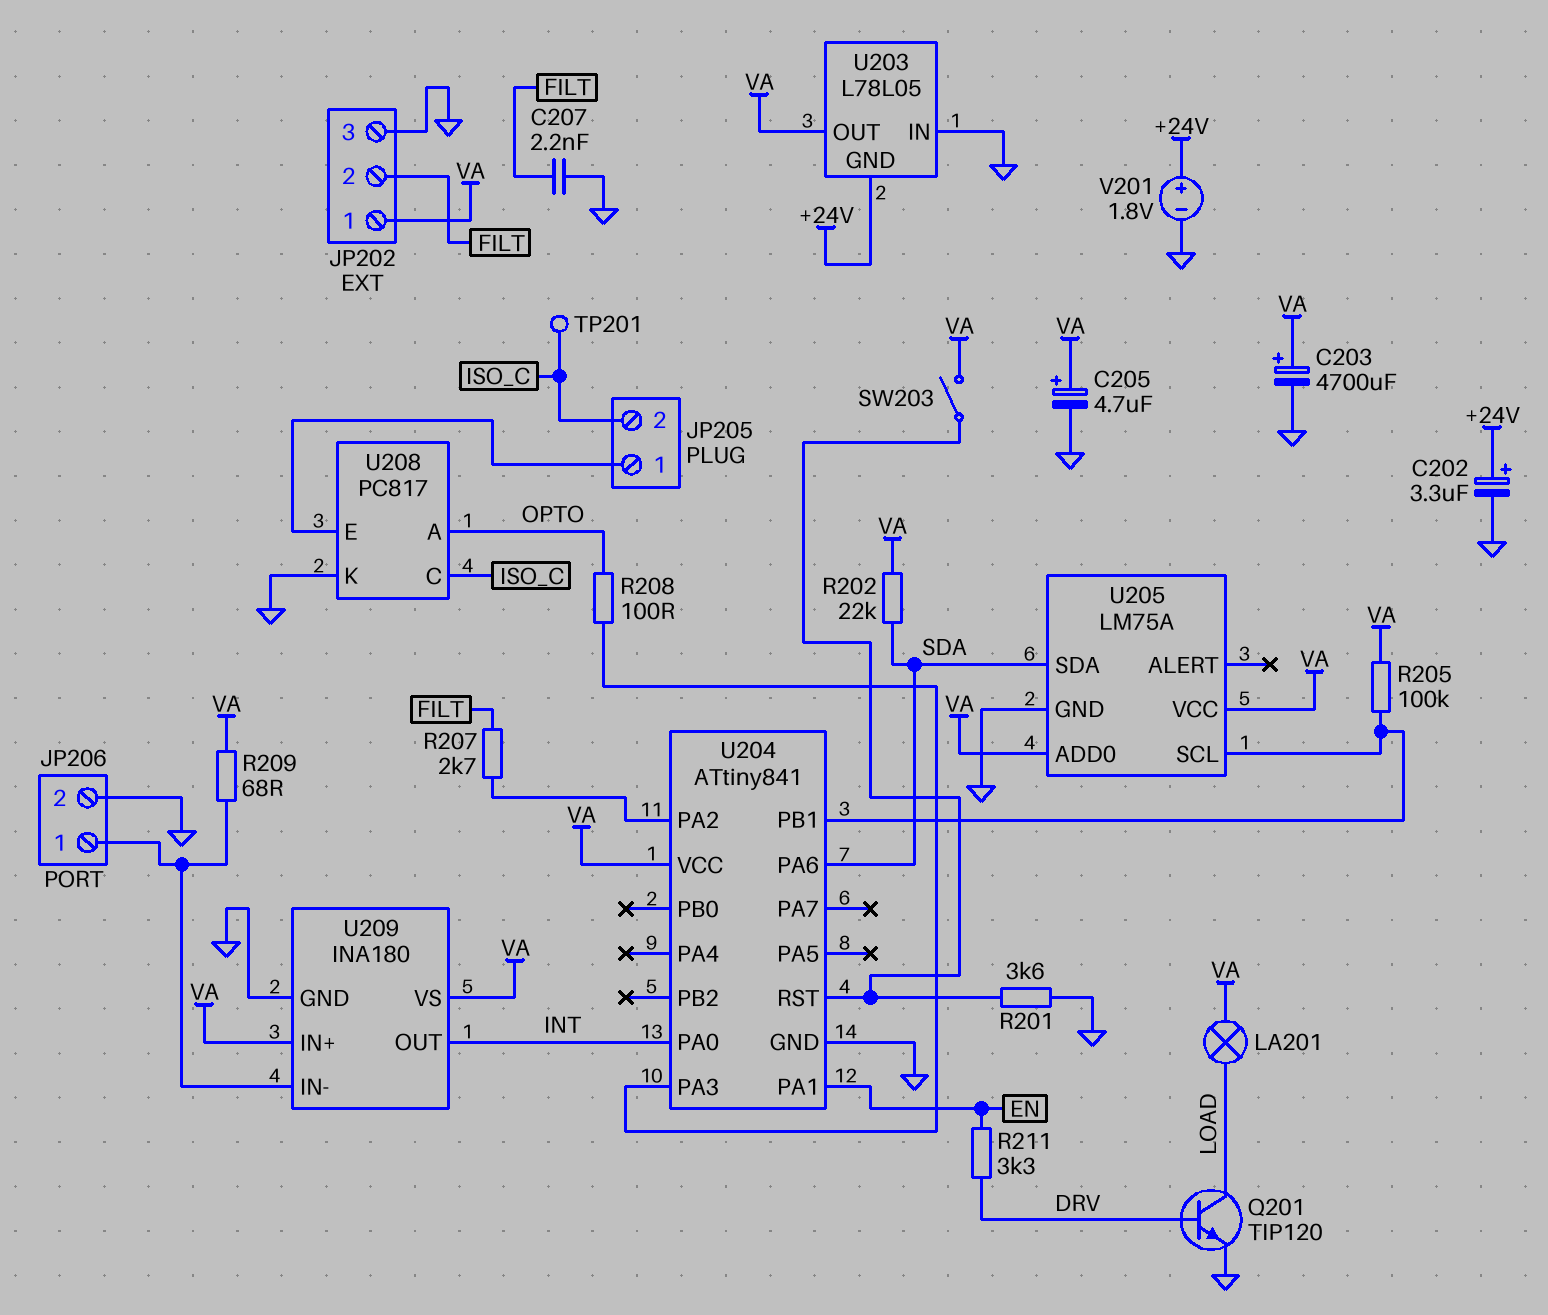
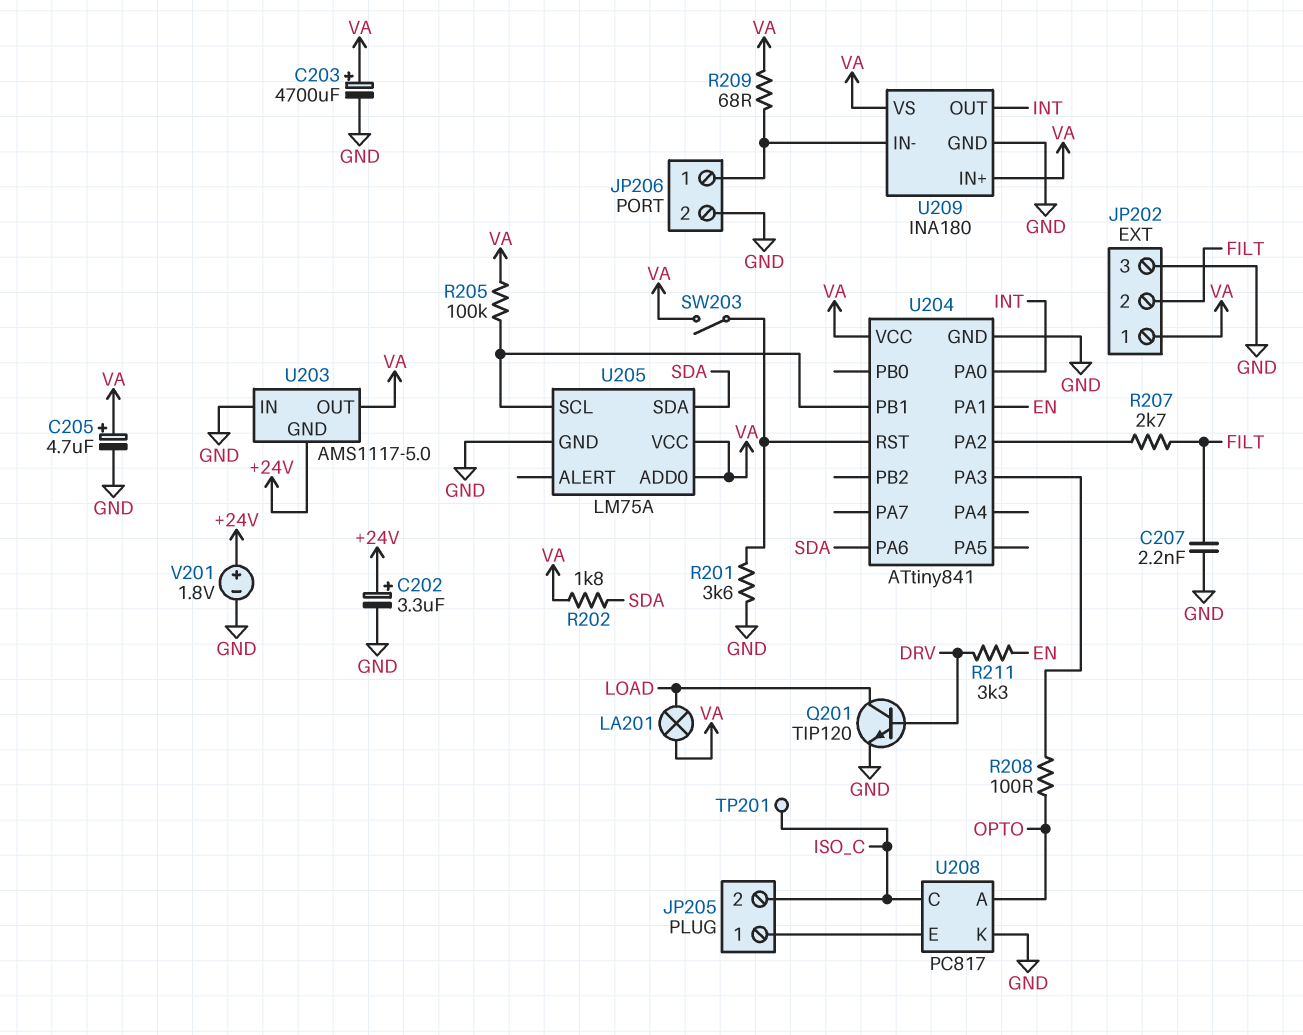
R202: 22k (SDA, VA) -> 1.8k (SDA, VA)
U203: L78L05 -> AMS1117-5.0

